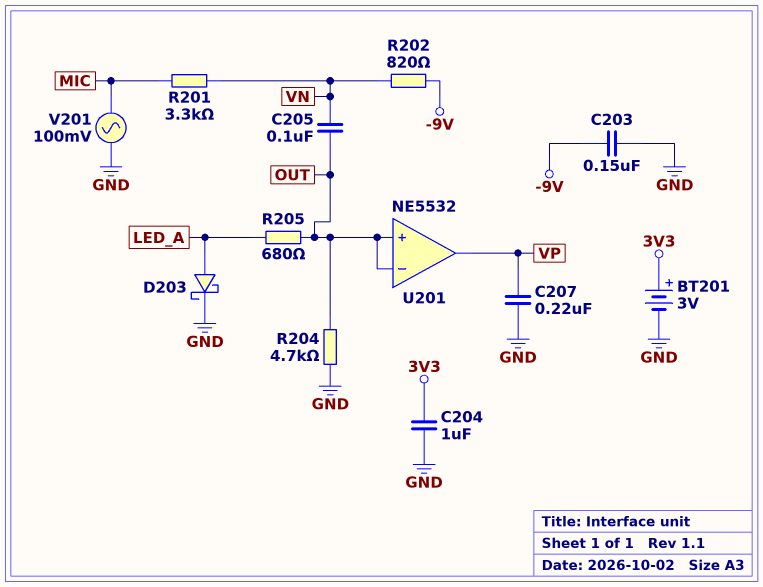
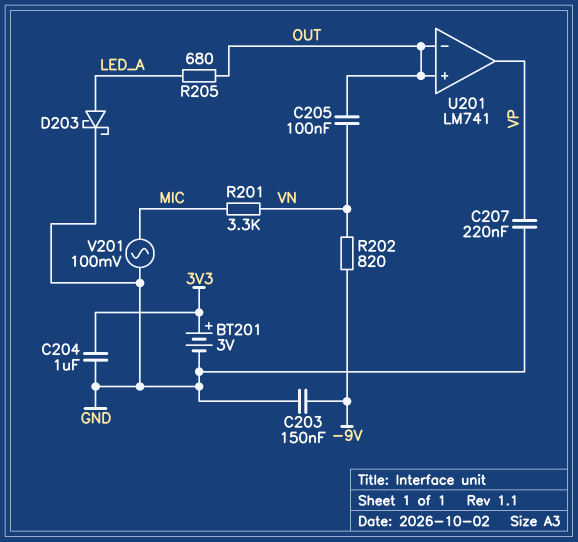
R204: 4.7k (GND, OUT) -> none
U201: NE5532 -> LM741

